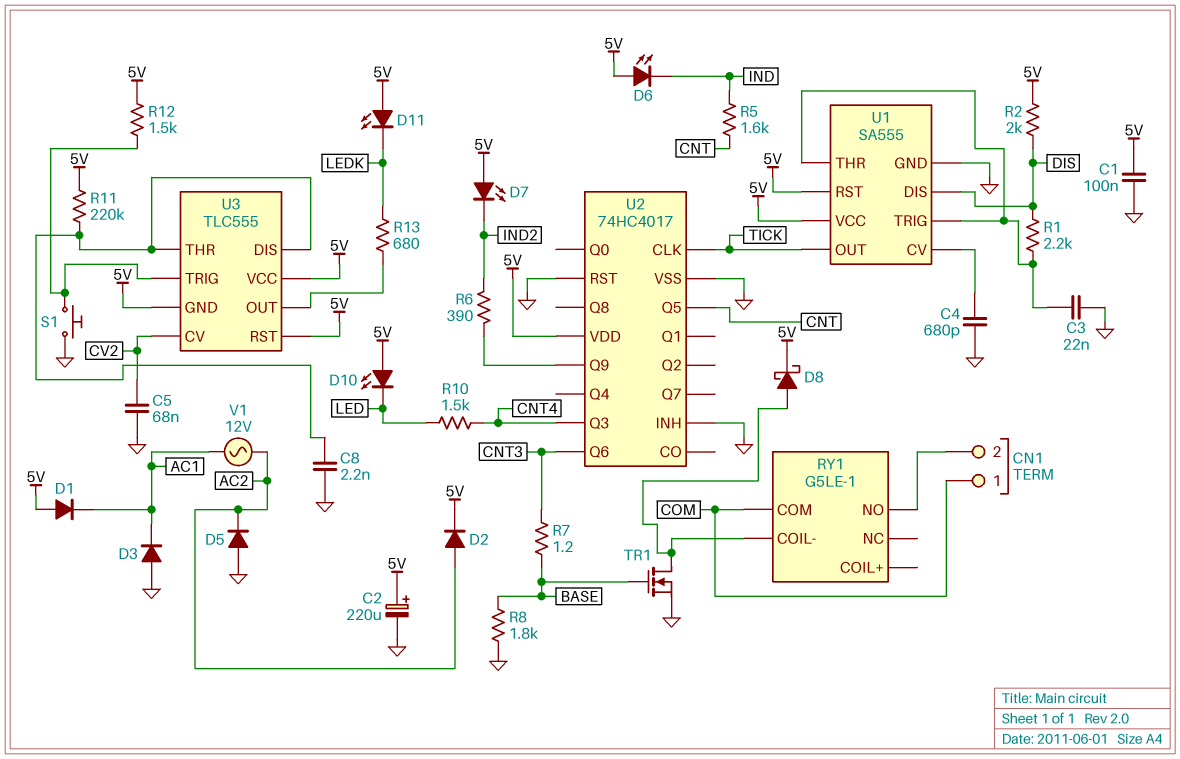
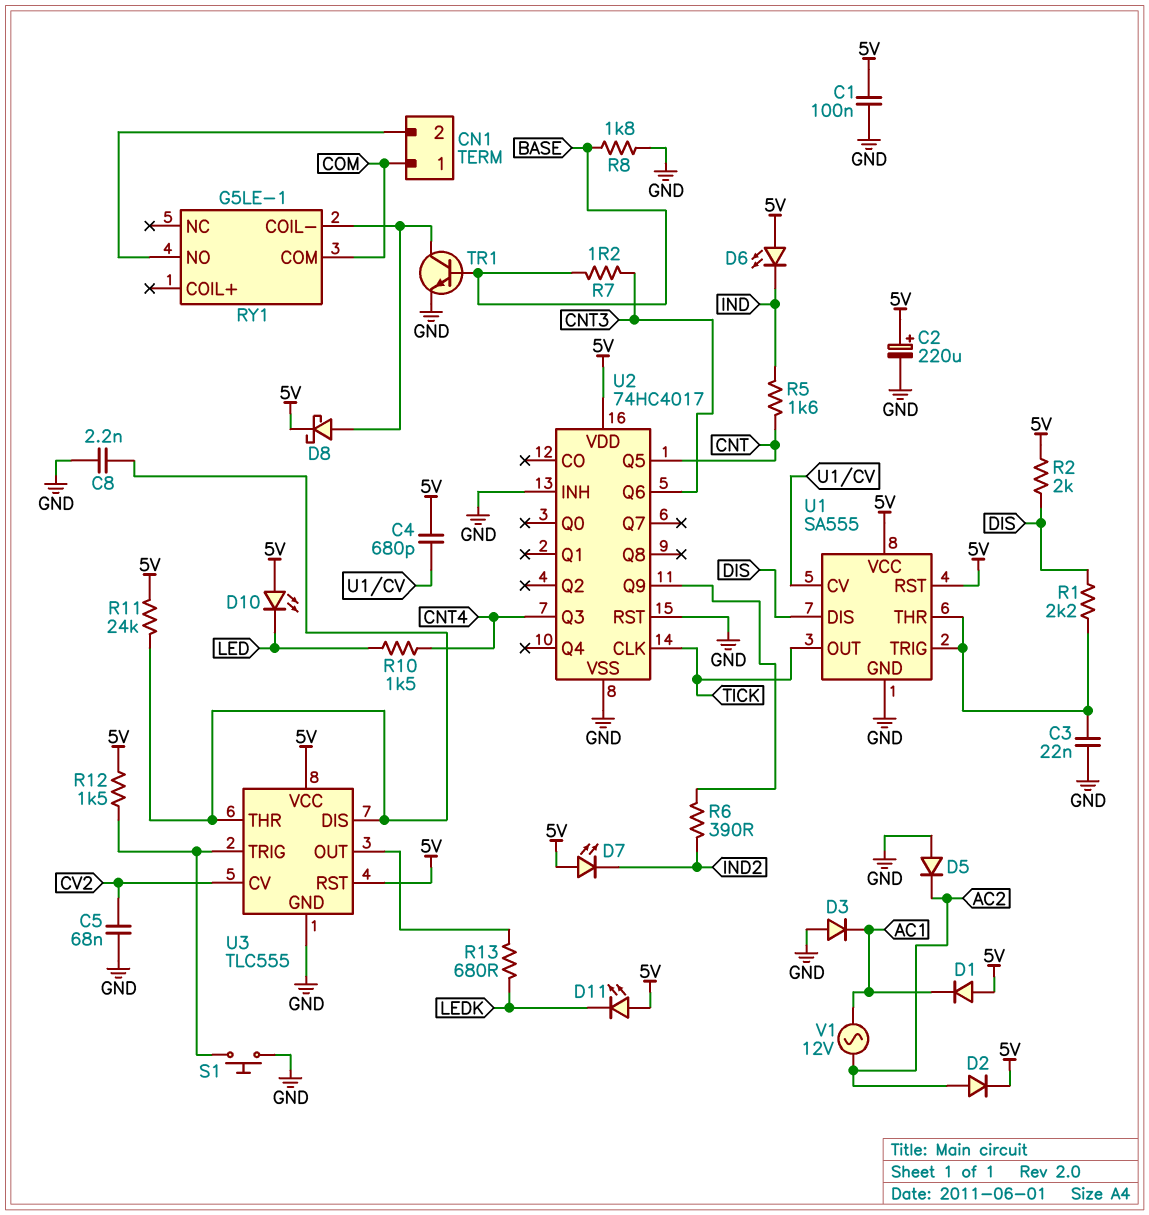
C4: 680pF (GND, U1/CV) -> 680pF (5V, U1/CV)
R11: 220k (5V, U3/DIS) -> 24k (5V, U3/DIS)
TR1: NMOS (G BASE, D RY1/COIL-, S GND) -> NPN (B BASE, C RY1/COIL-, E GND)
U3 pin GND: 5V -> GND

